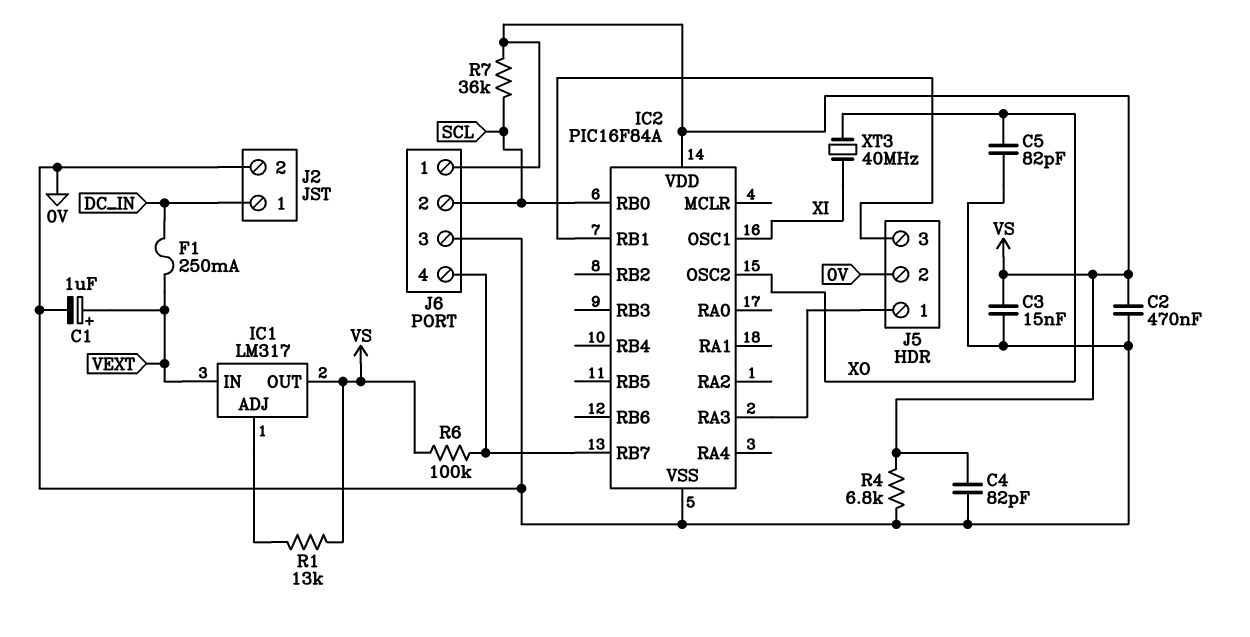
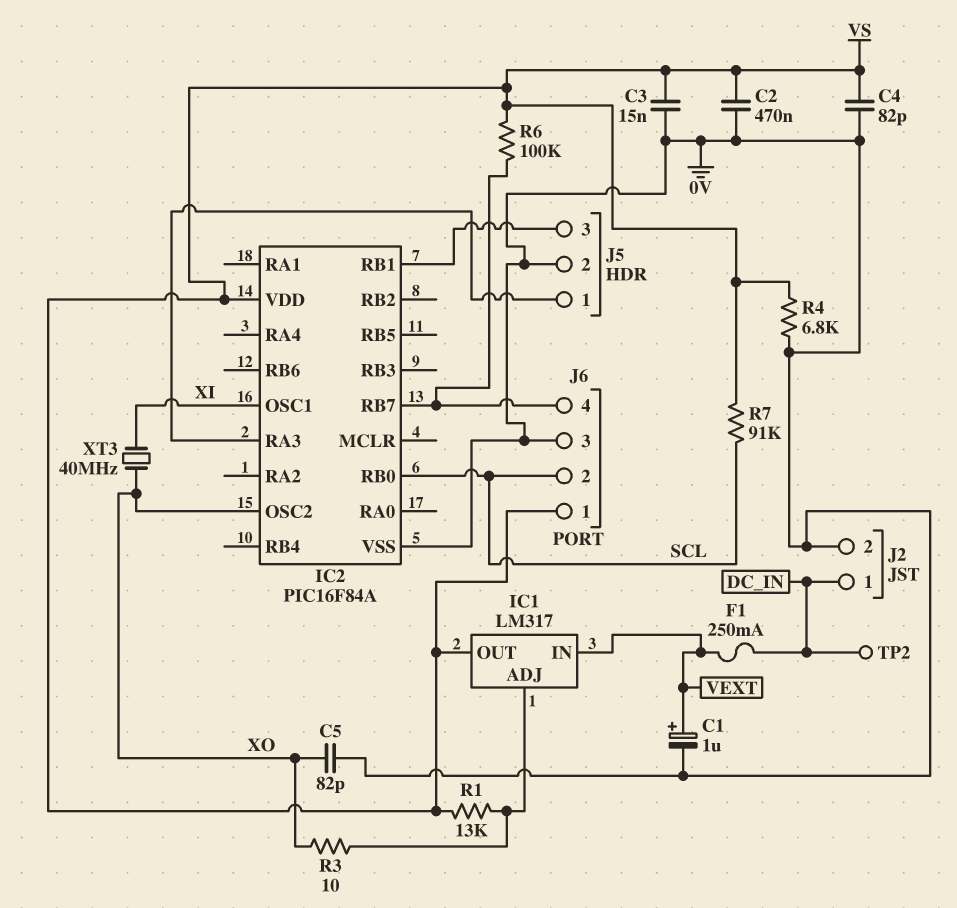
R3: none -> 10 (IC1/ADJ, XO)
R7: 36k (SCL, VS) -> 91k (SCL, VS)
TP2: none -> test point (DC_IN)

